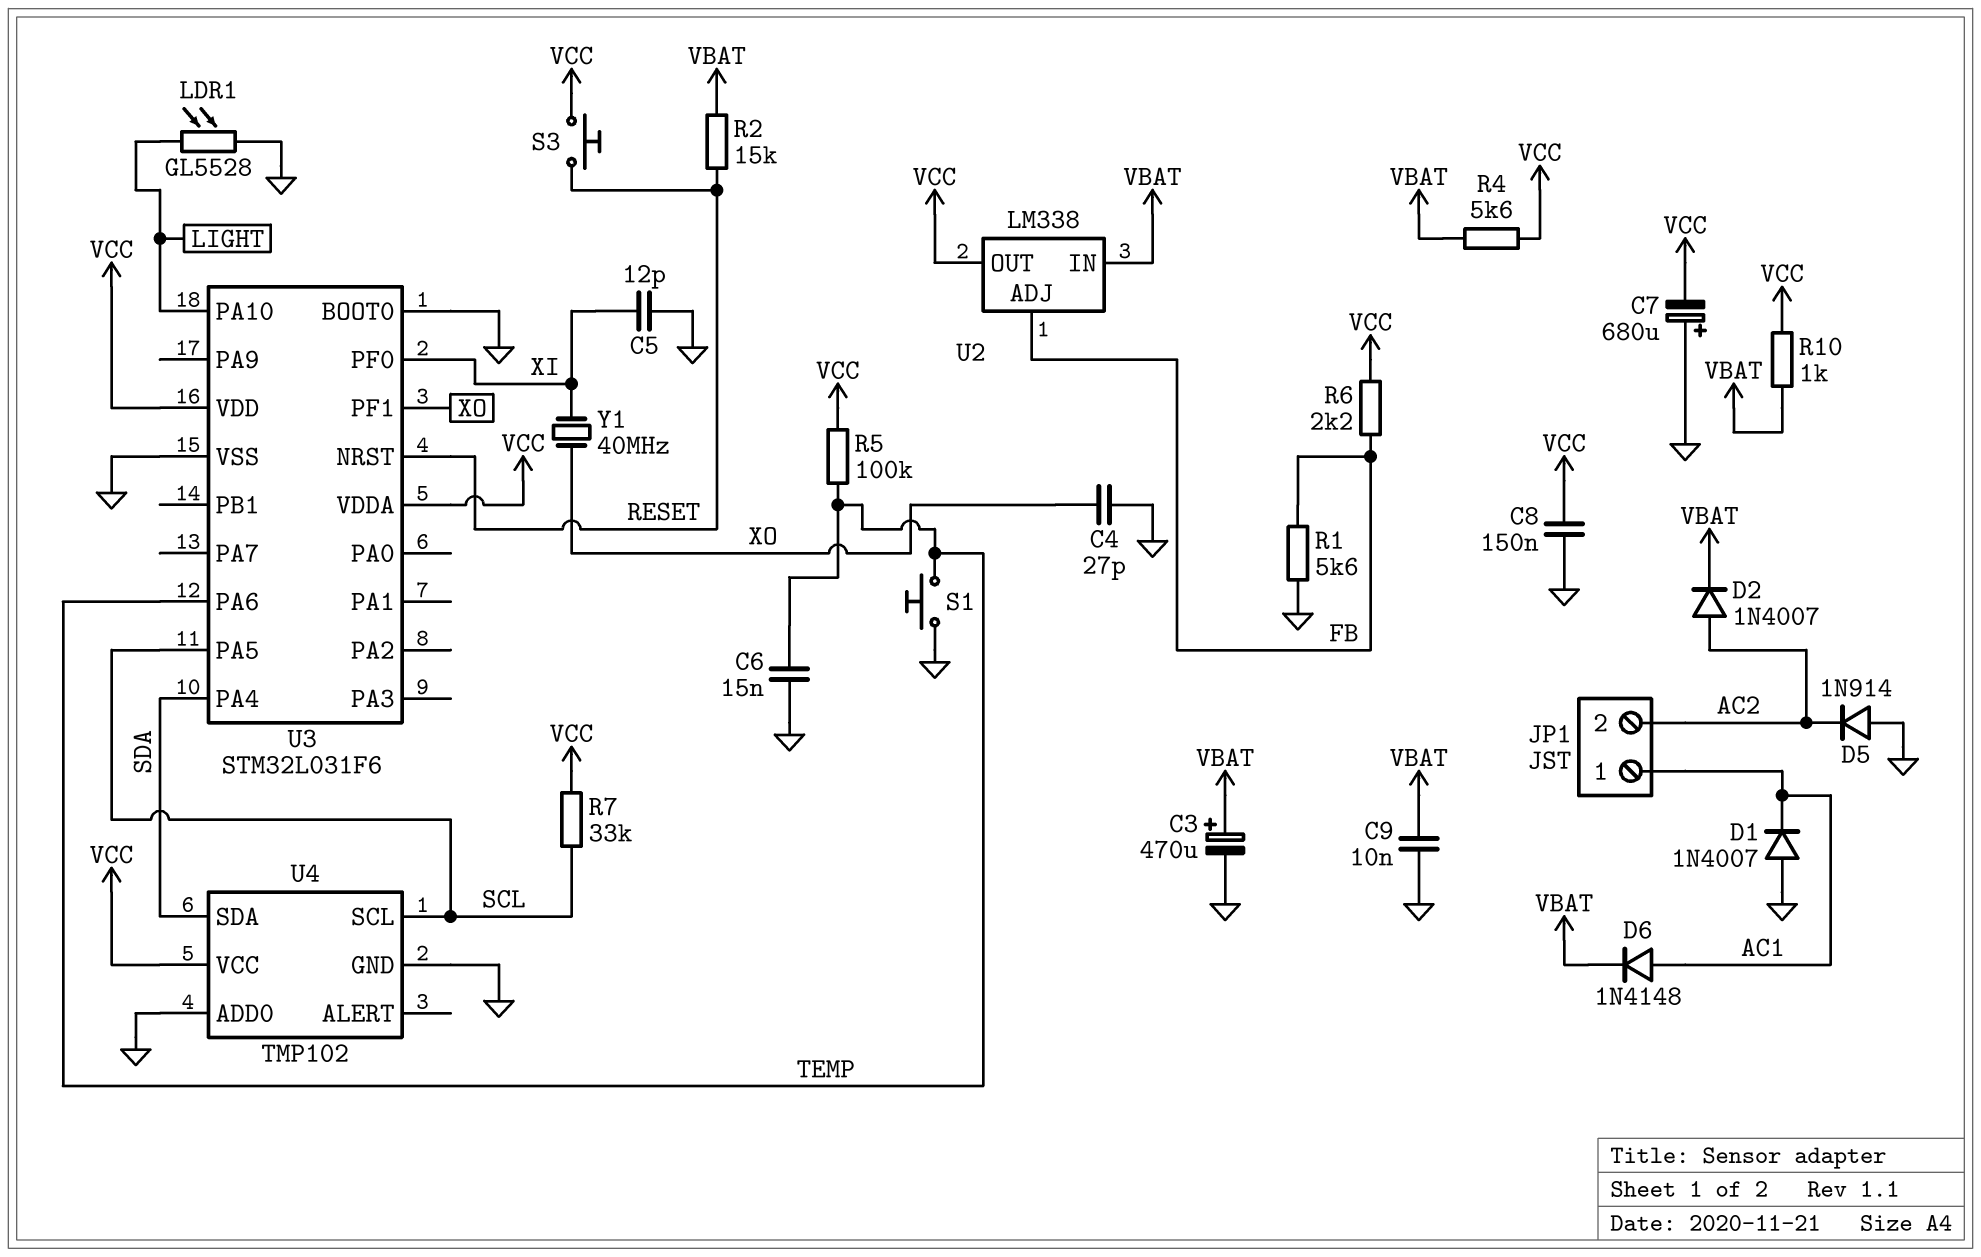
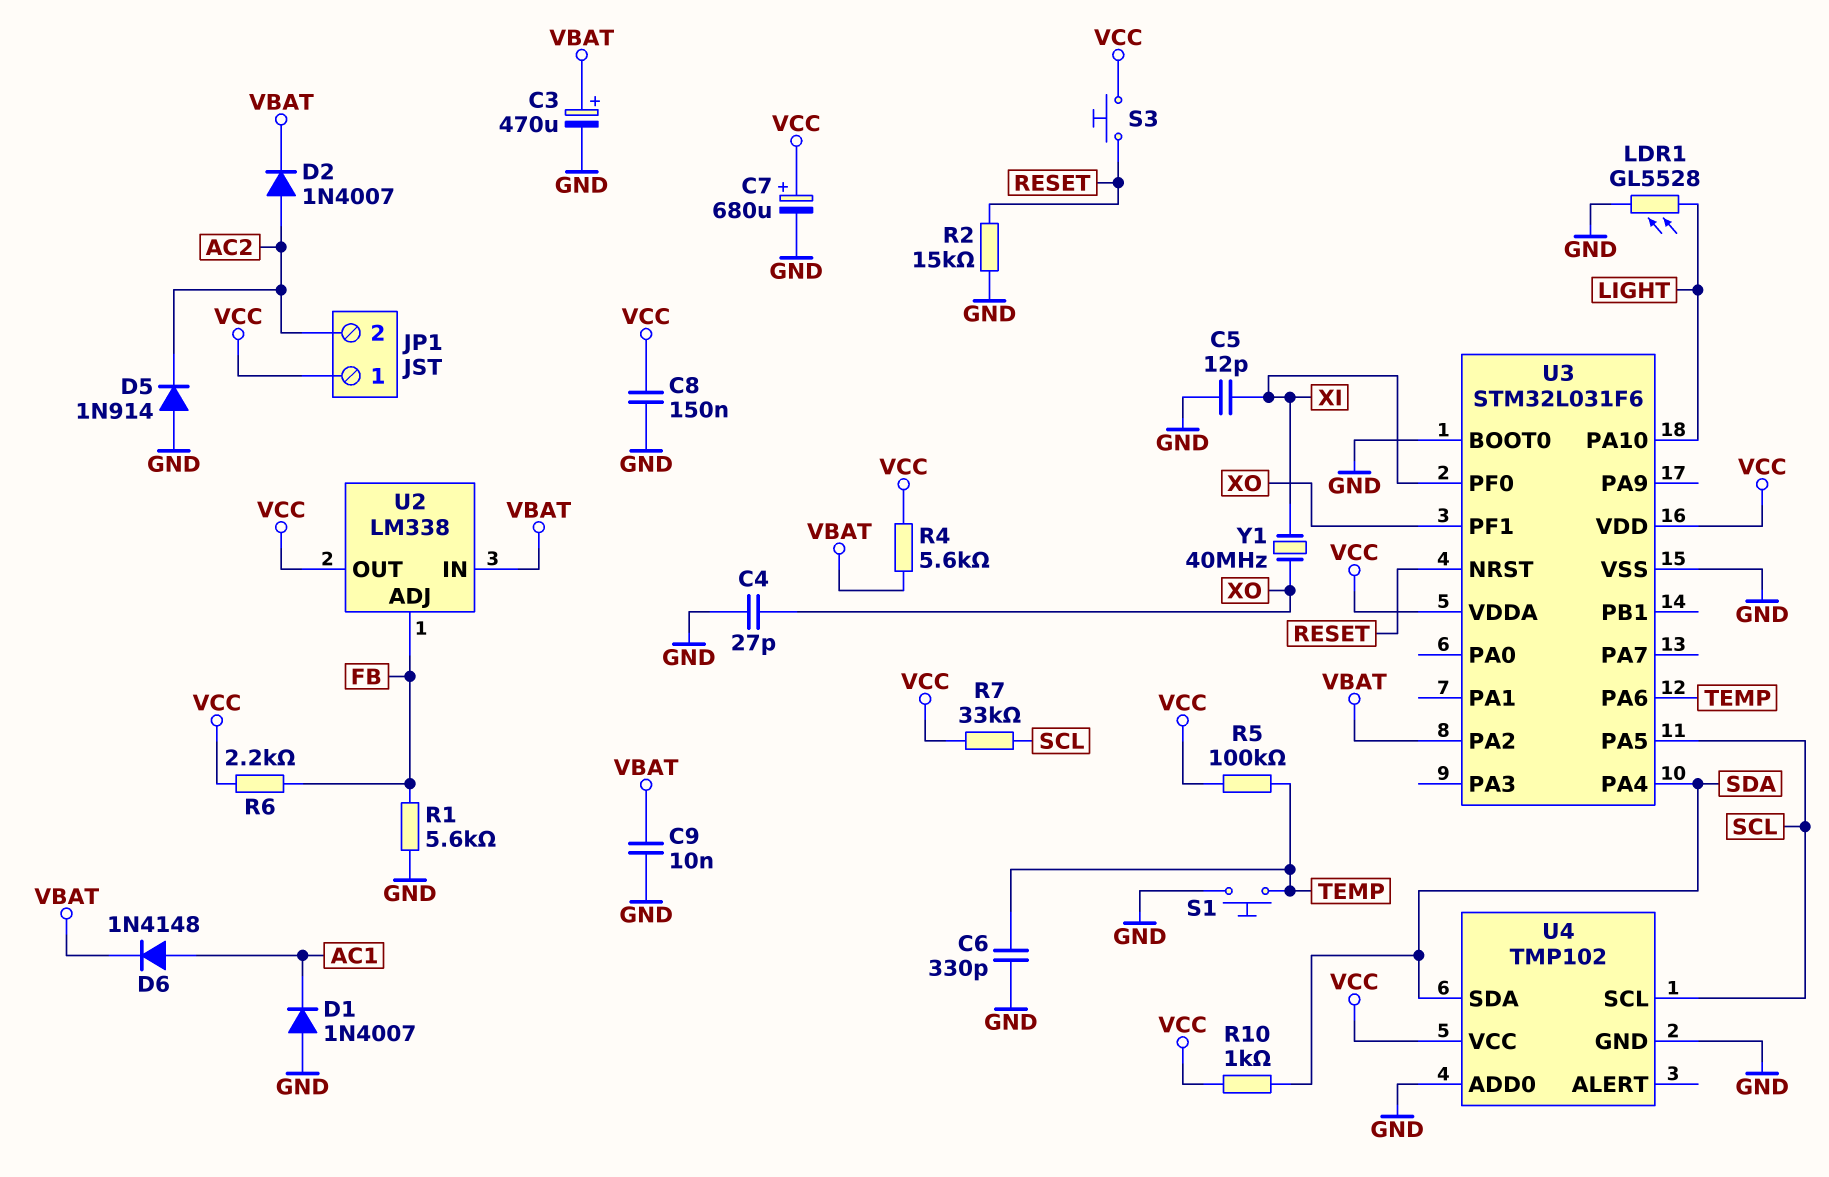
C6: 15nF (GND, TEMP) -> 330pF (GND, TEMP)
C7: 680uF (plus GND, minus VCC) -> 680uF (plus VCC, minus GND)
JP1 pin 1: AC1 -> VCC
R2: 15k (RESET, VBAT) -> 15k (GND, RESET)
R10: 1k (VBAT, VCC) -> 1k (SDA, VCC)
U3 pin PA2: none -> VBAT

